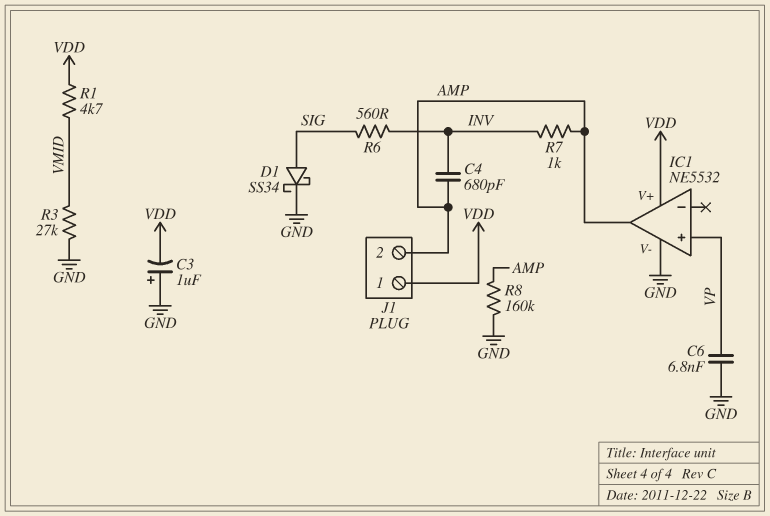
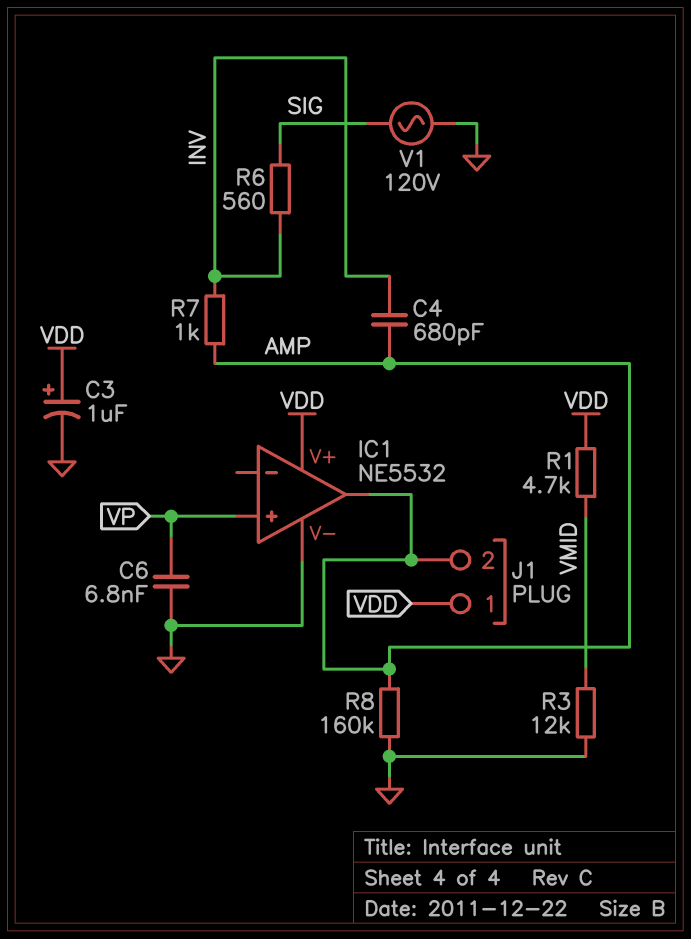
C3: 1uF (plus GND, minus VDD) -> 1uF (plus VDD, minus GND)
D1: schottky SS34 (A SIG, K GND) -> none
R3: 27k (GND, VMID) -> 12k (GND, VMID)
V1: none -> AC 120V (GND, SIG)

